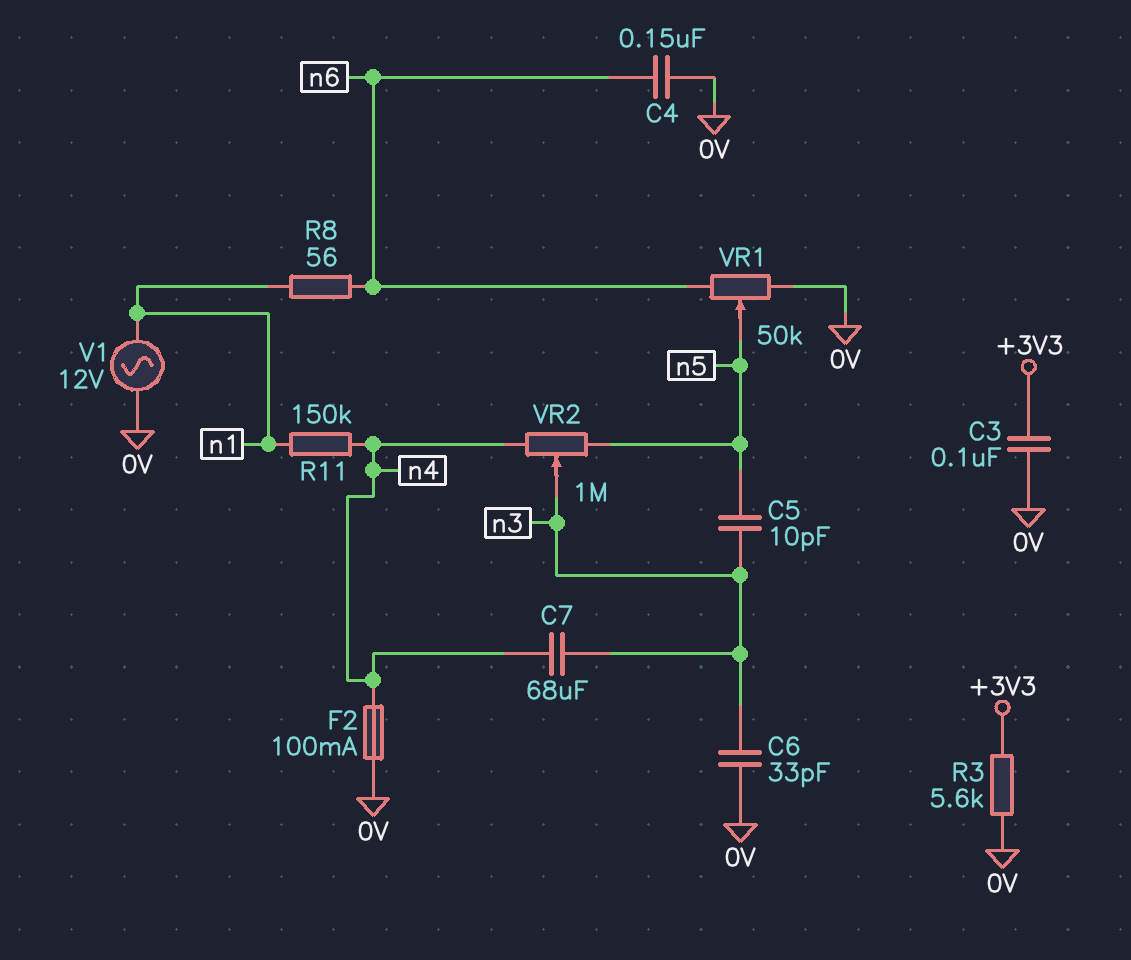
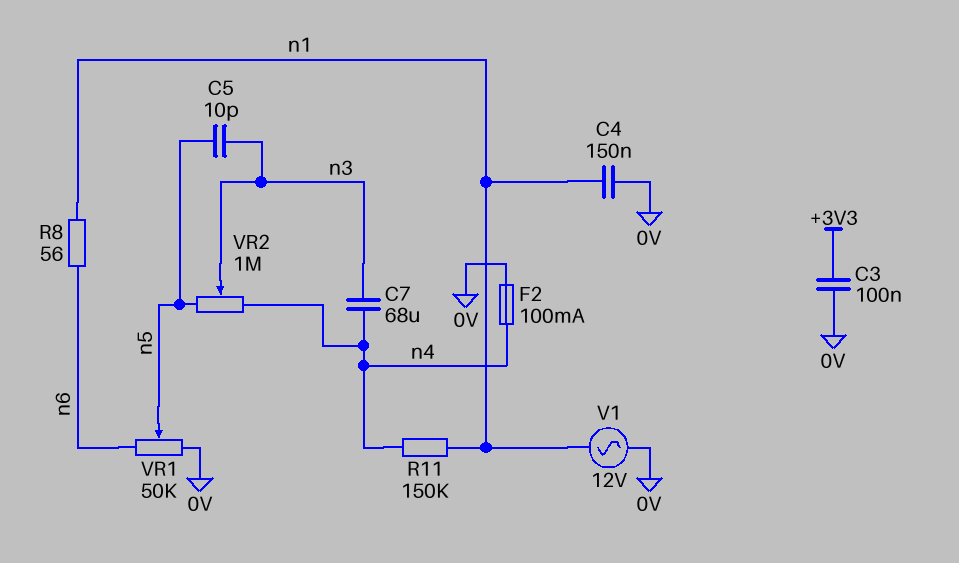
C4: 150nF (0V, n6) -> 150nF (0V, n1)
C6: 33pF (0V, n3) -> none
R3: 5.6k (+3V3, 0V) -> none

